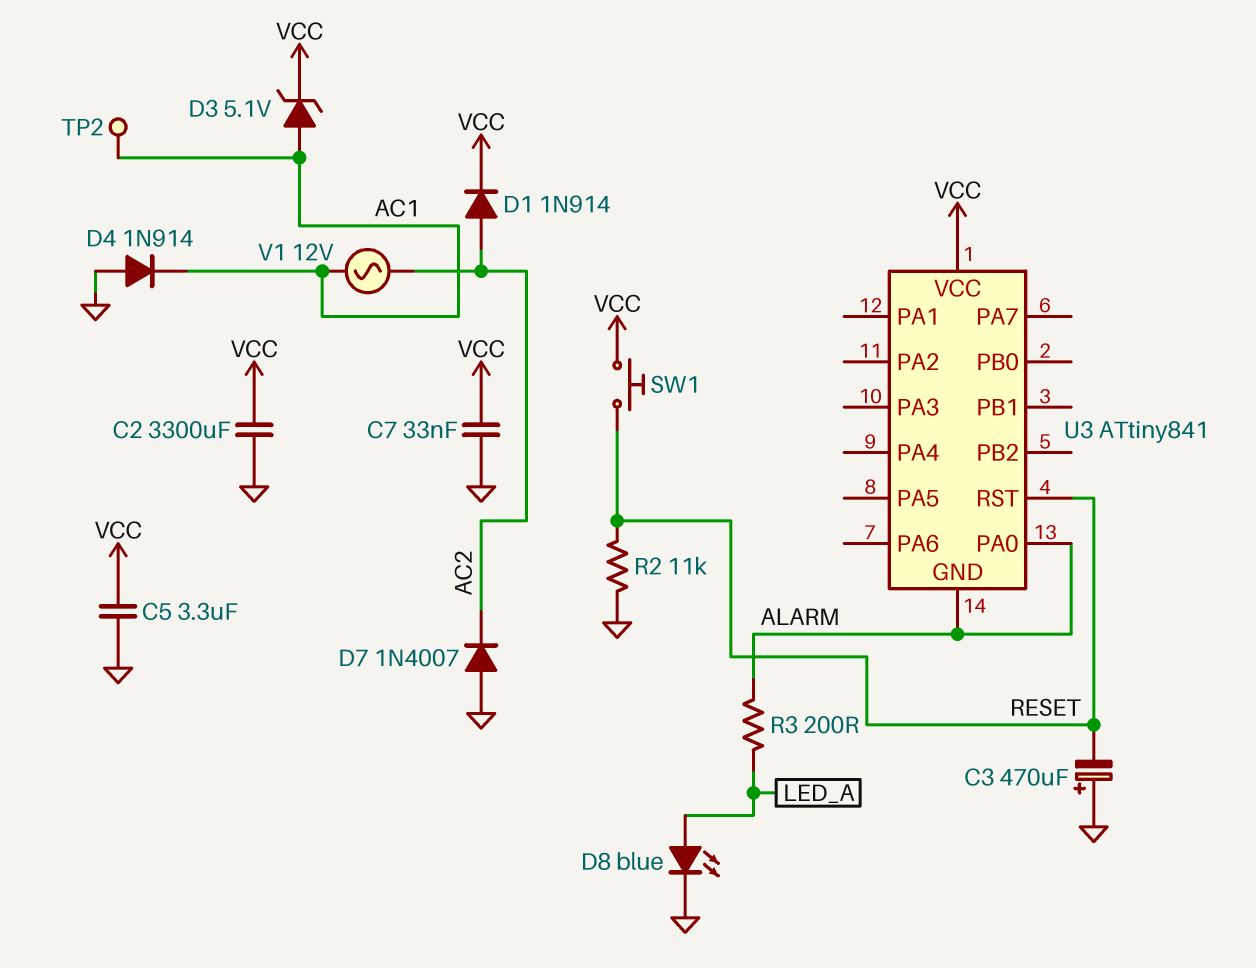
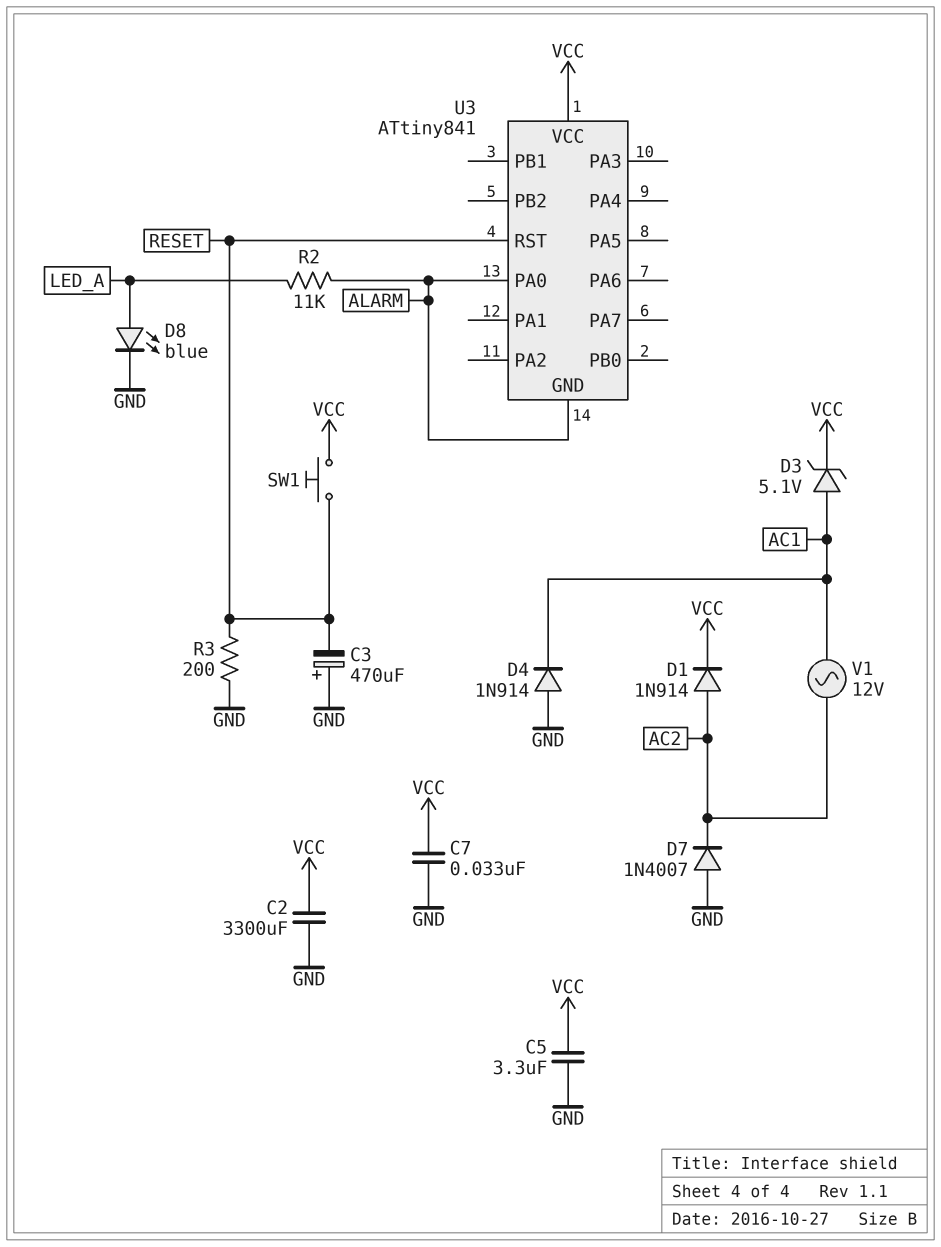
R2: 11k (GND, RESET) -> 11k (ALARM, LED_A)
R3: 200 (ALARM, LED_A) -> 200 (GND, RESET)
TP2: test point (AC1) -> none

